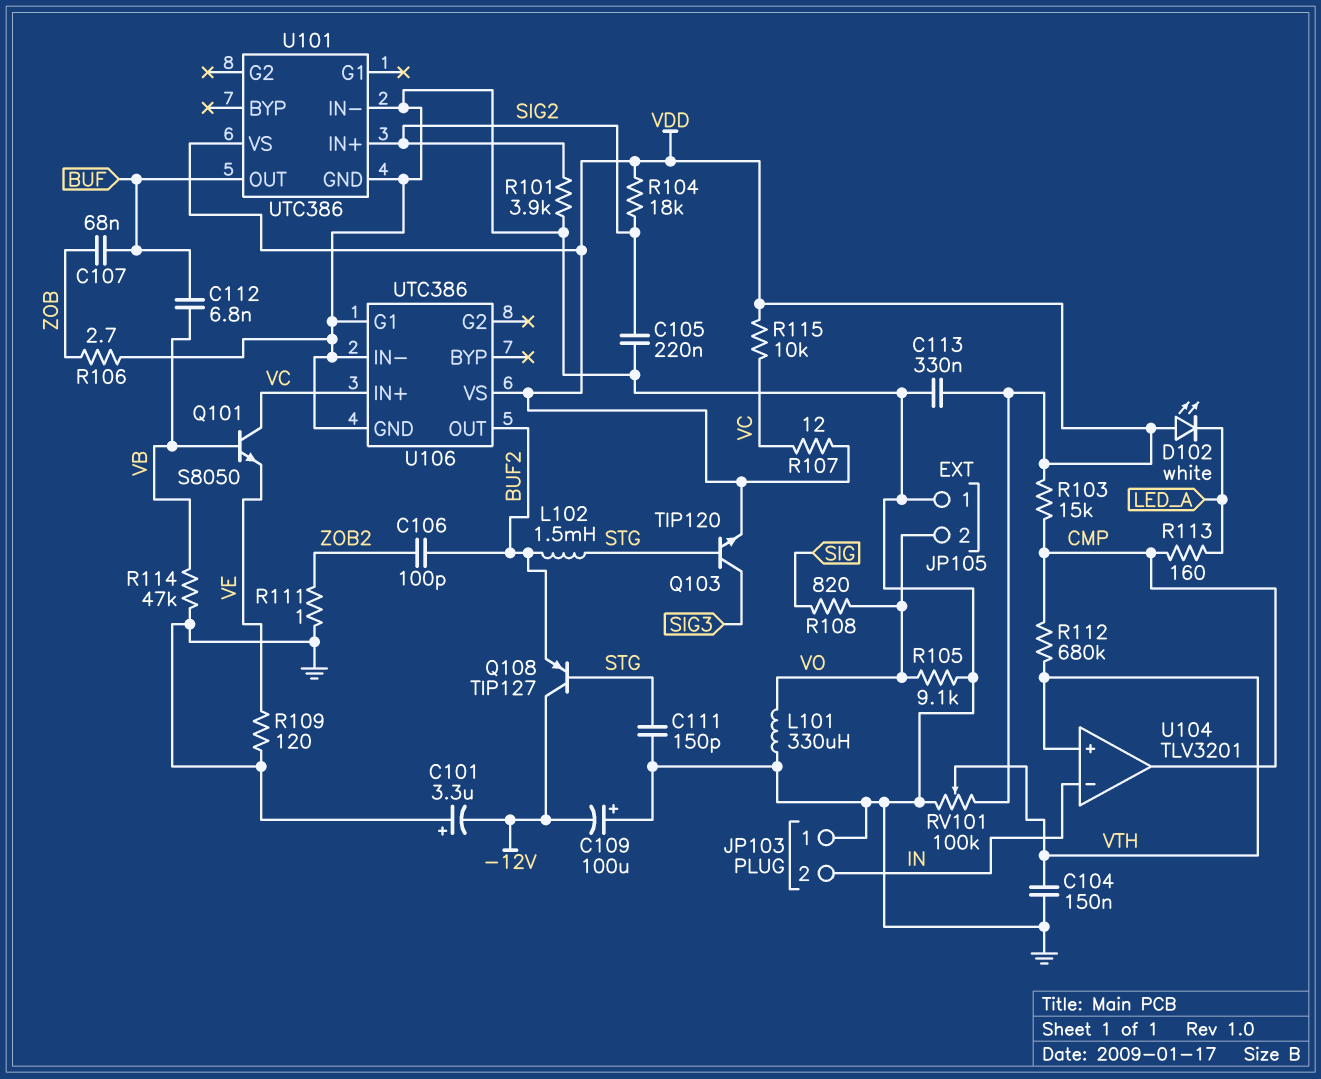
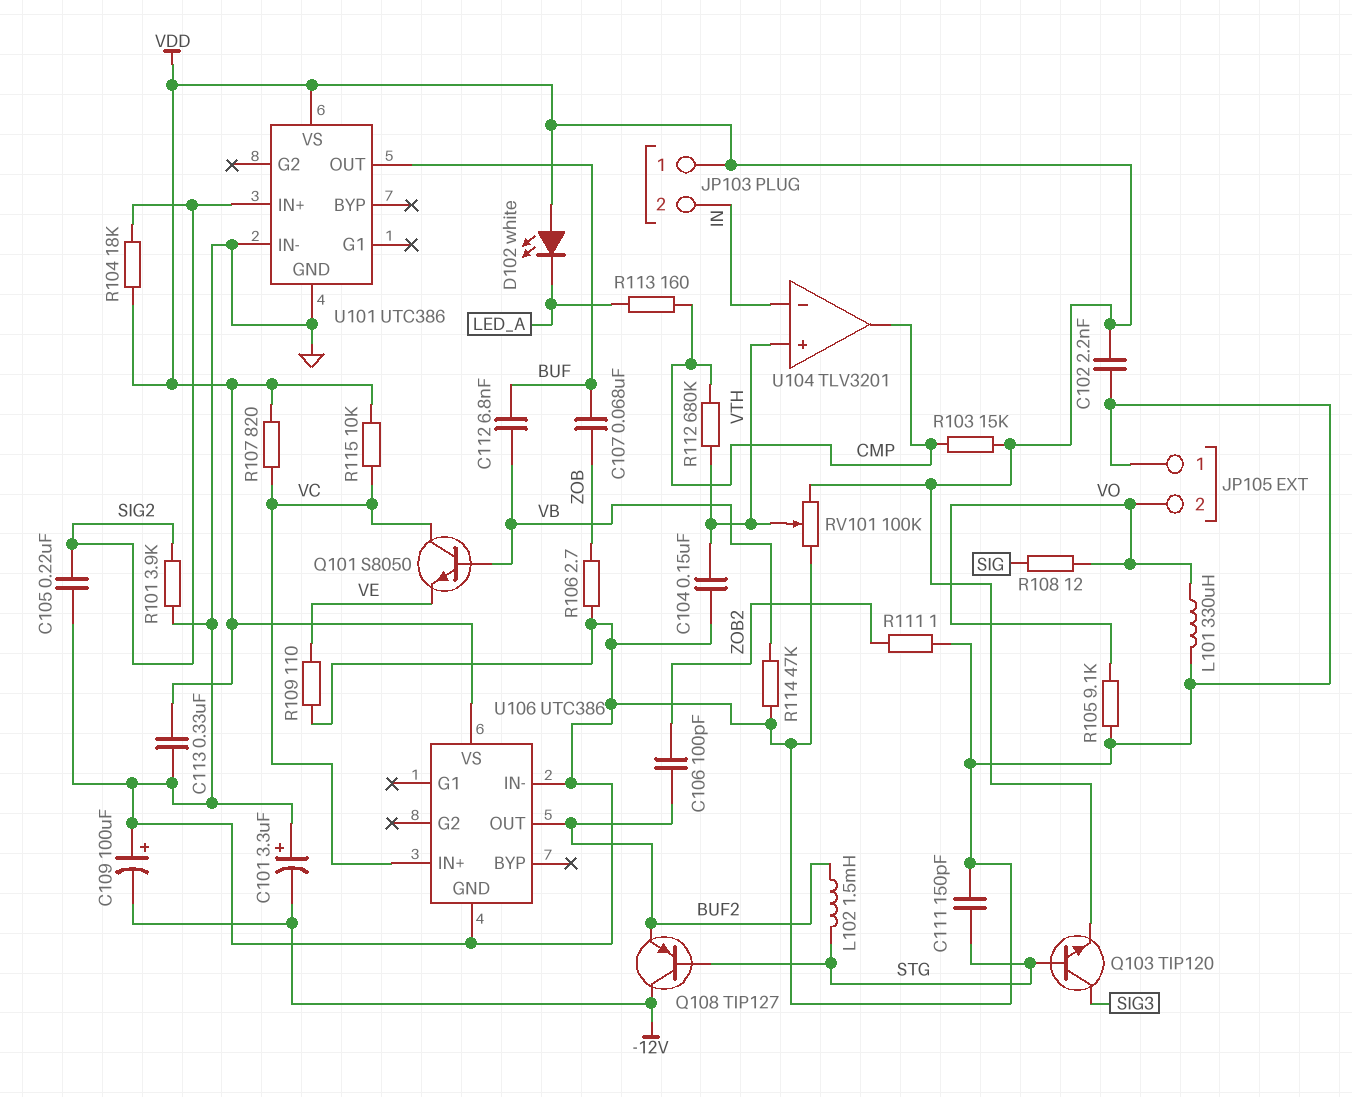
C102: none -> 2.2nF (GND, VDD)
JP103 pin 1: GND -> VDD
R107: 12 (VC, VDD) -> 820 (VC, VDD)
R108: 820 (SIG, VO) -> 12 (SIG, VO)
R109: 120 (GND, VE) -> 110 (GND, VE)
U106 pin G1: GND -> none

